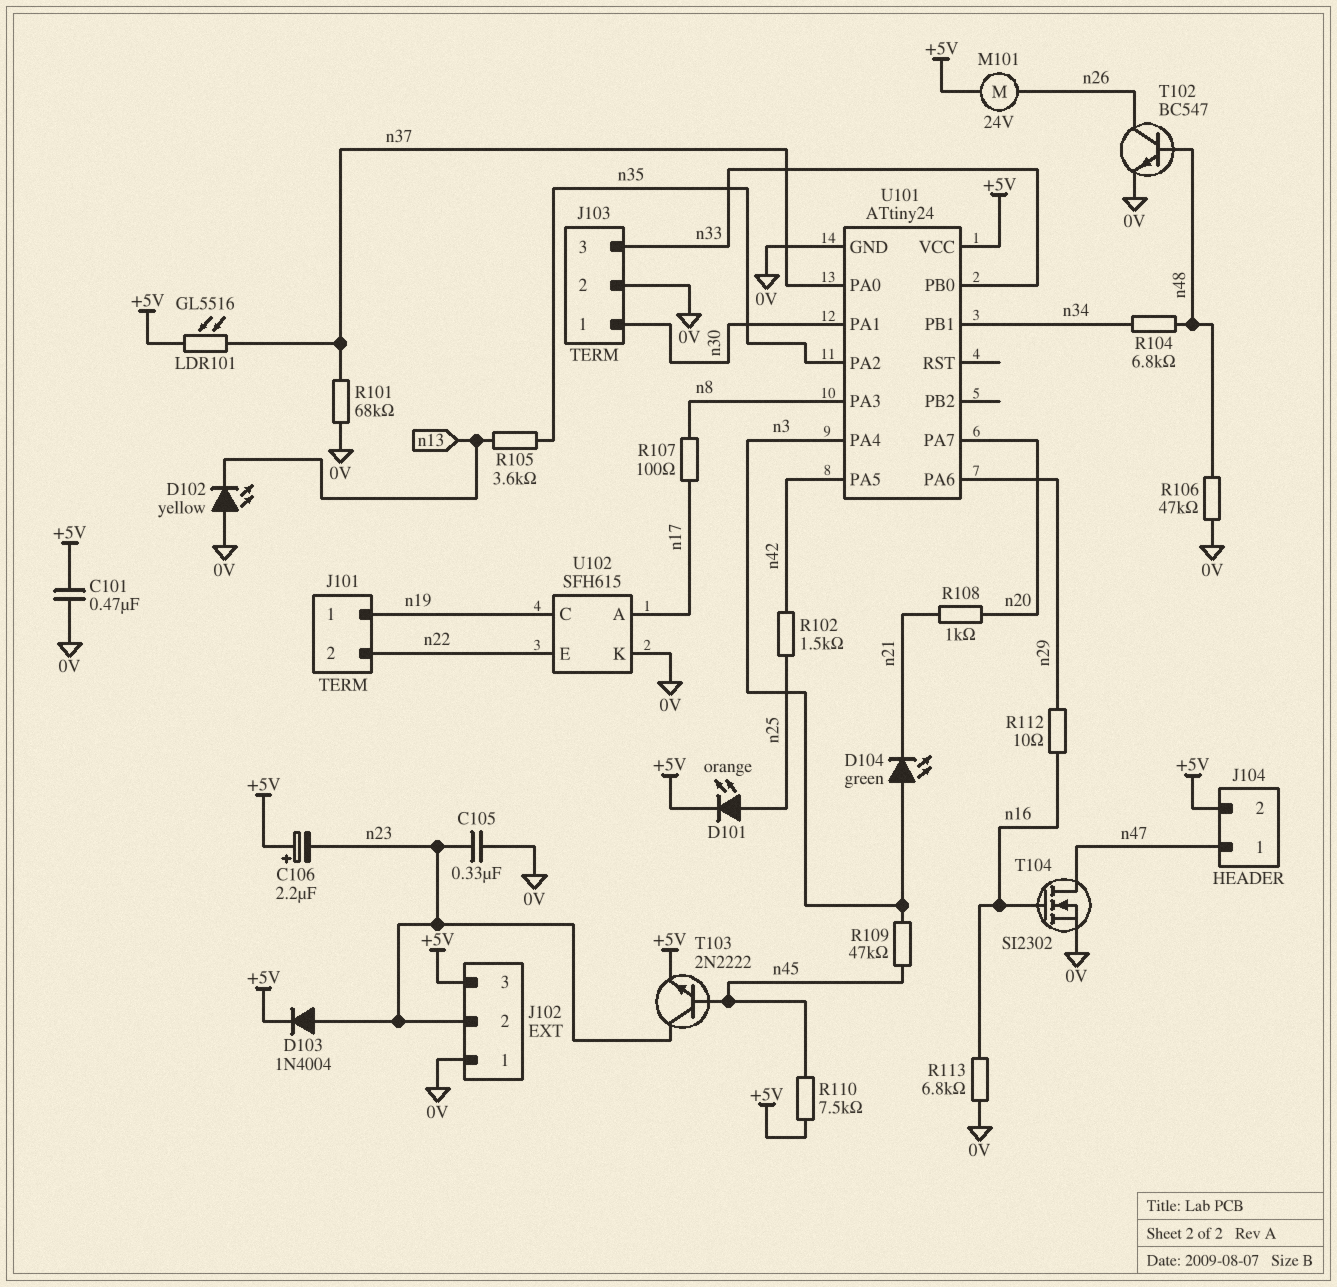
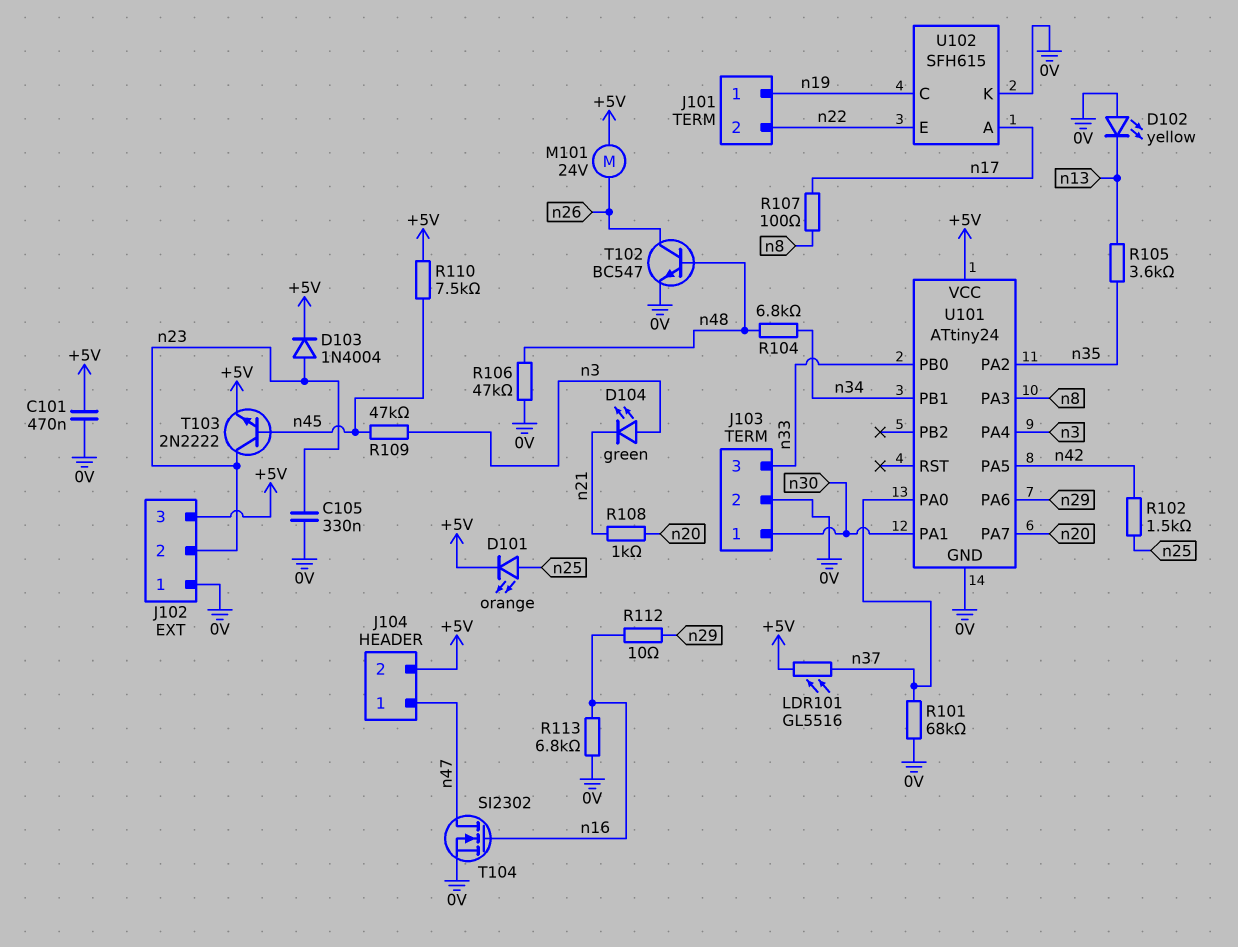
C106: 2.2uF (plus +5V, minus n23) -> none

